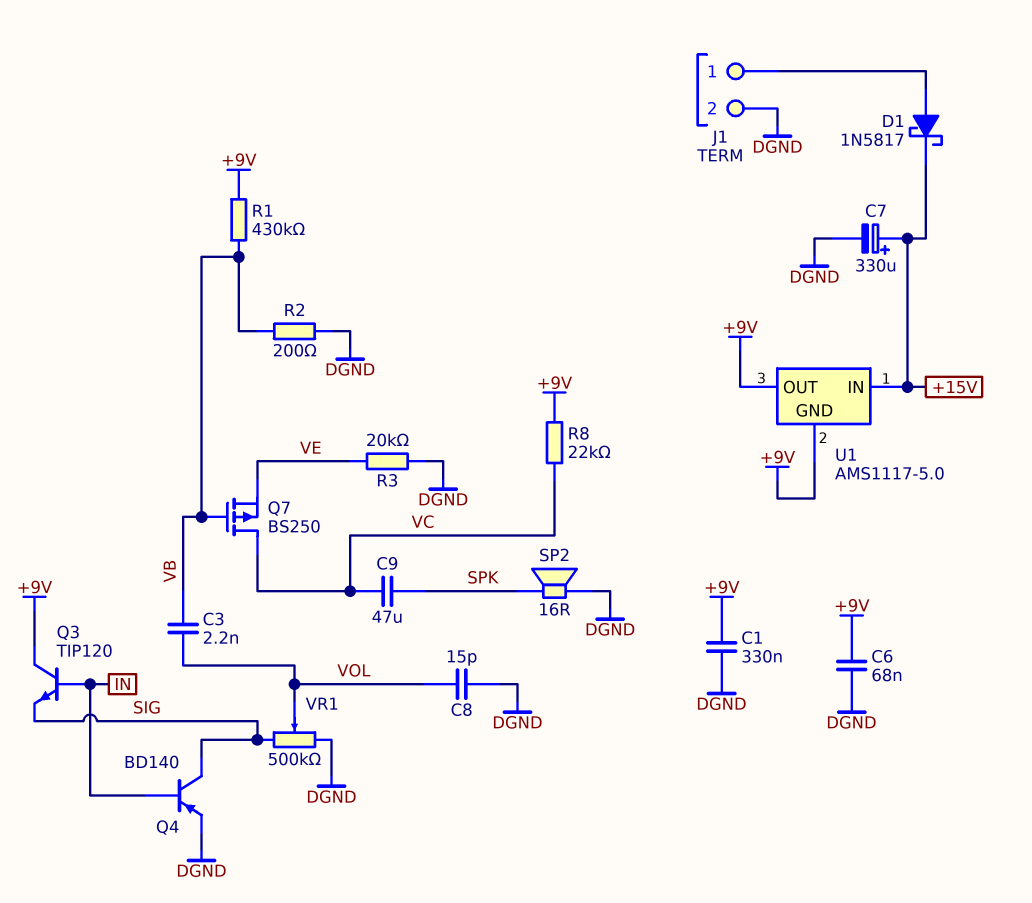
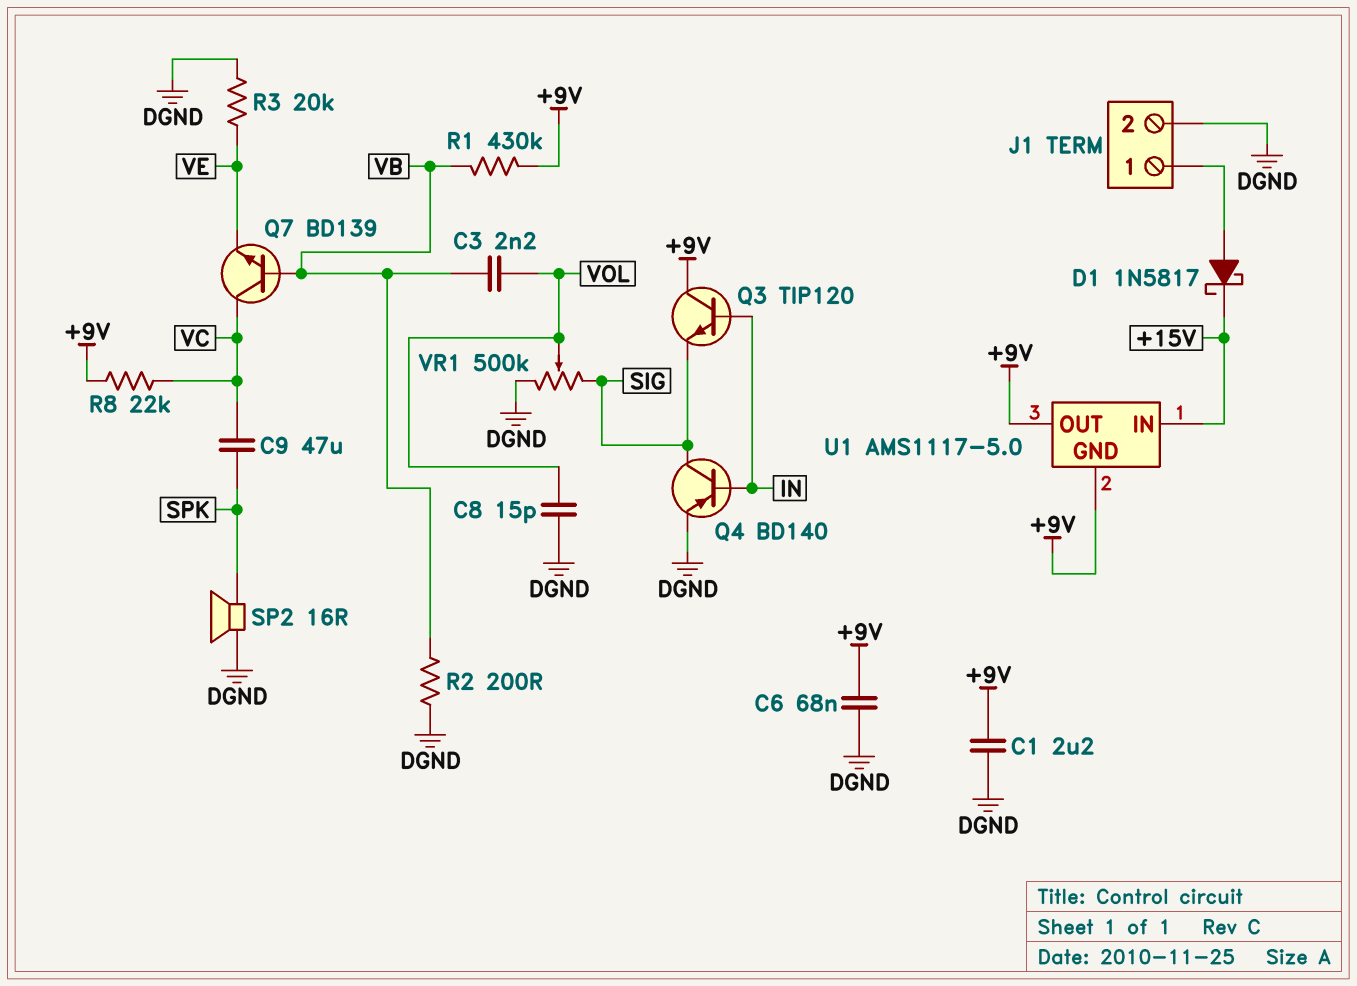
C1: 330nF (+9V, DGND) -> 2.2uF (+9V, DGND)
C7: 330uF (plus +15V, minus DGND) -> none
Q7: PMOS BS250 (G VB, D VC, S VE) -> NPN BD139 (B VB, C VC, E VE)

